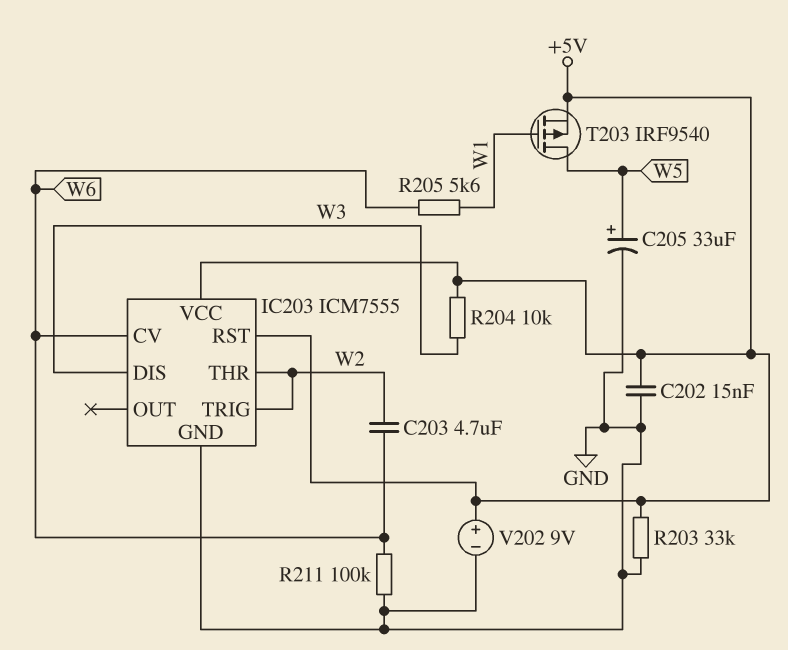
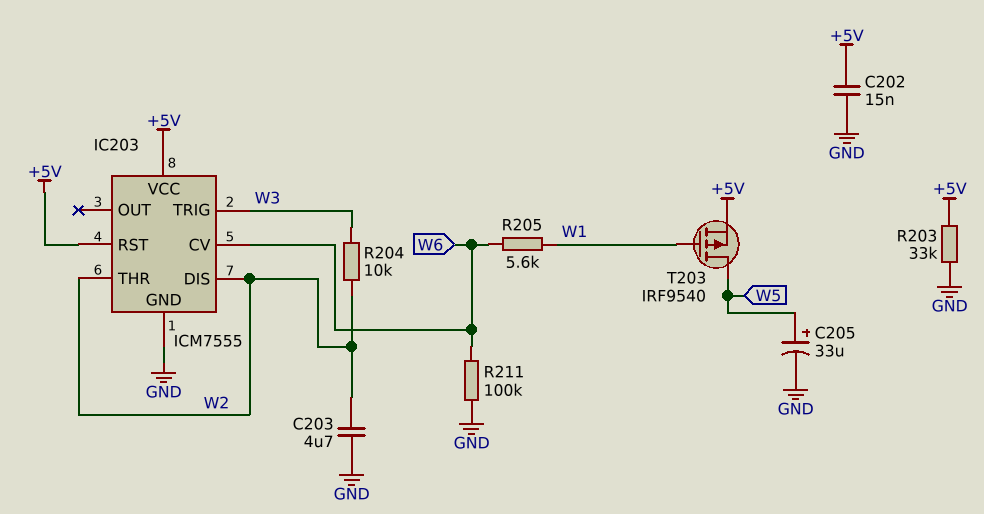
C203: 4.7uF (W2, W6) -> 4.7uF (GND, W2)
IC203 pin DIS: W3 -> W2
IC203 pin TRIG: W2 -> W3
R204: 10k (+5V, W3) -> 10k (W2, W3)
V202: 9V (plus +5V, minus GND) -> none

